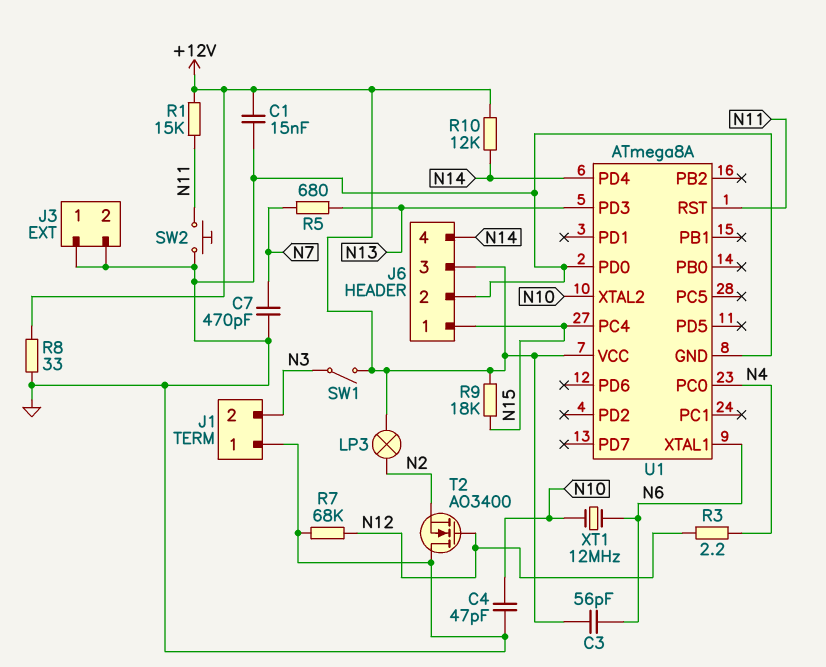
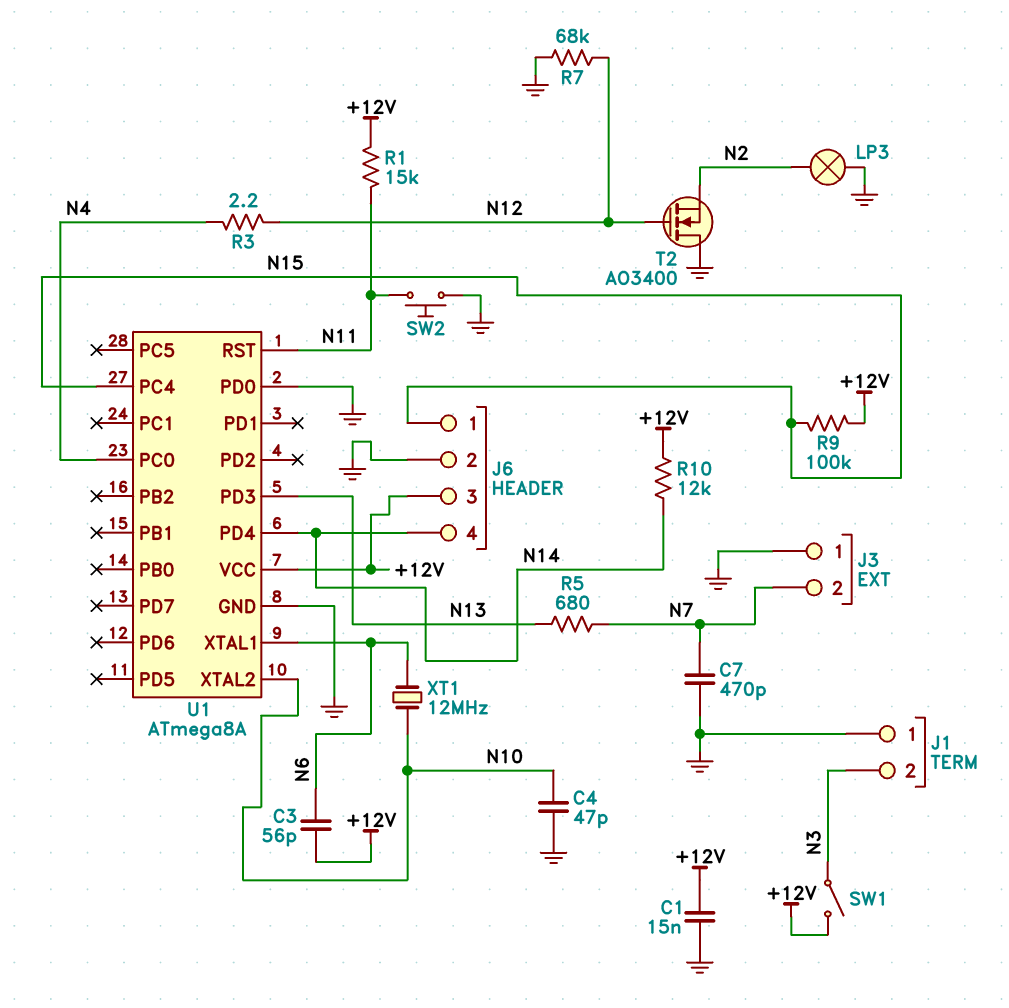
J3 pin 2: GND -> N7
LP3: lamp (+12V, N2) -> lamp (GND, N2)
R8: 33 (+12V, GND) -> none
R9: 18k (+12V, N15) -> 100k (+12V, N15)

